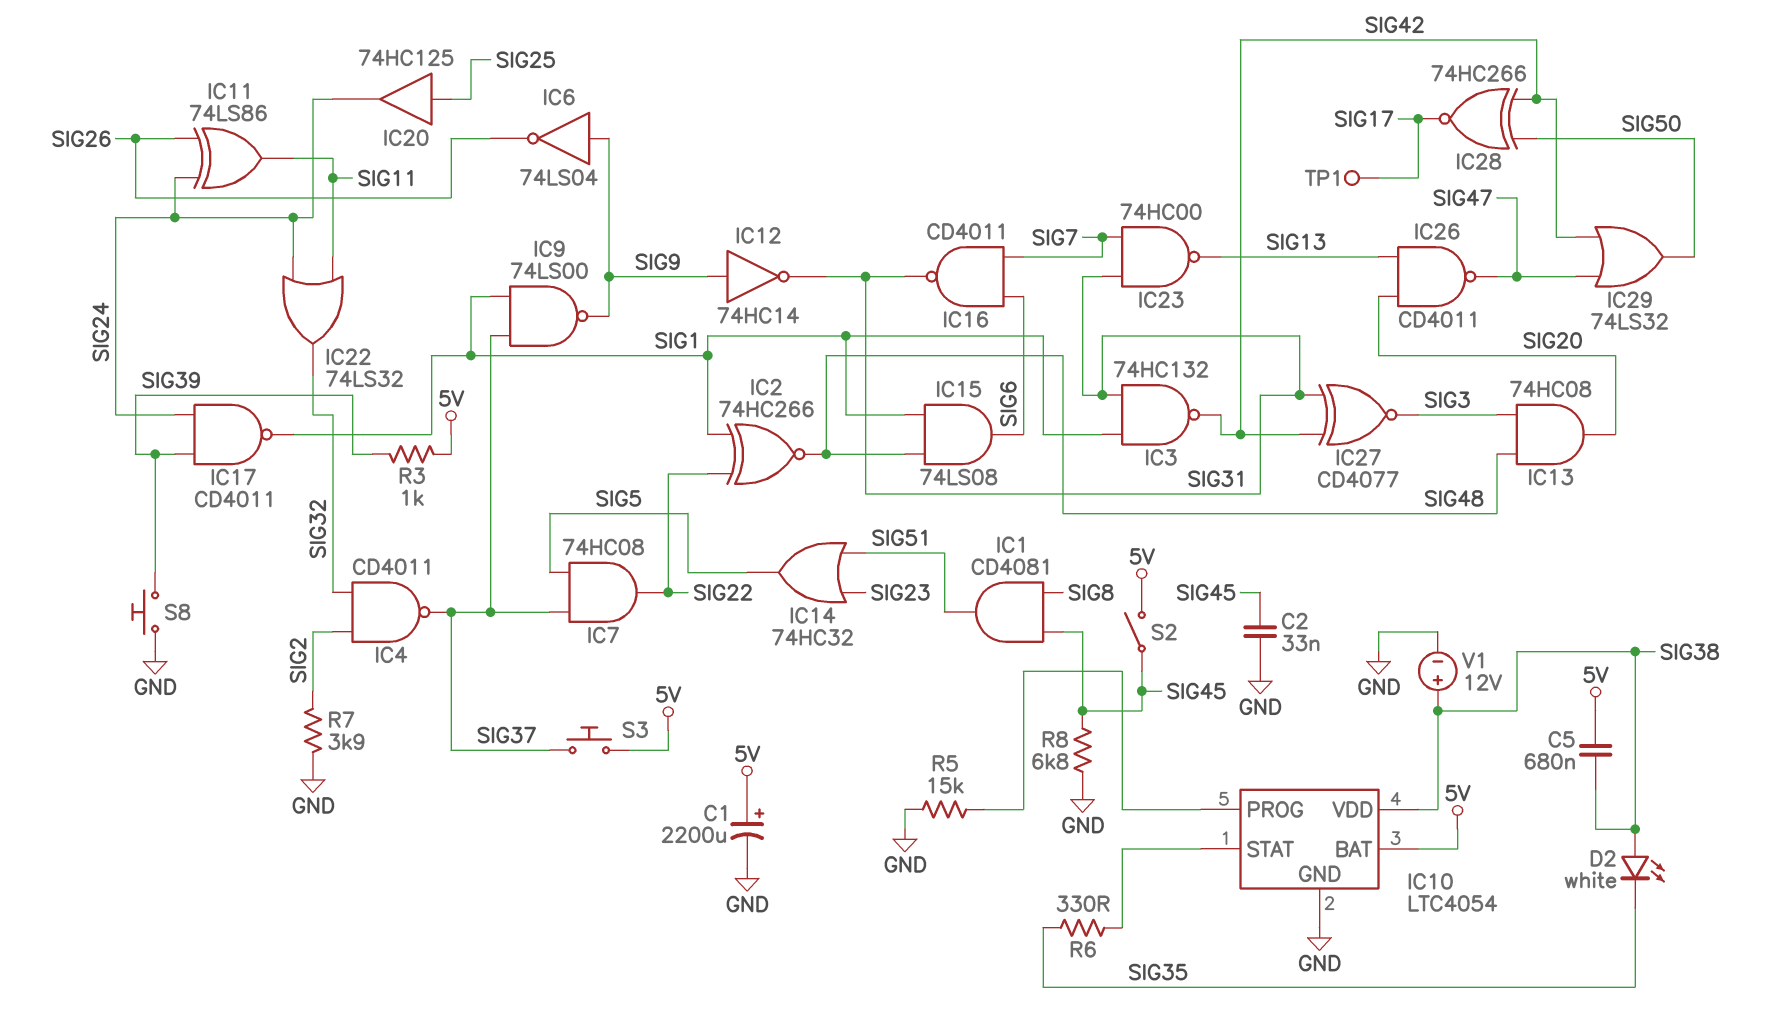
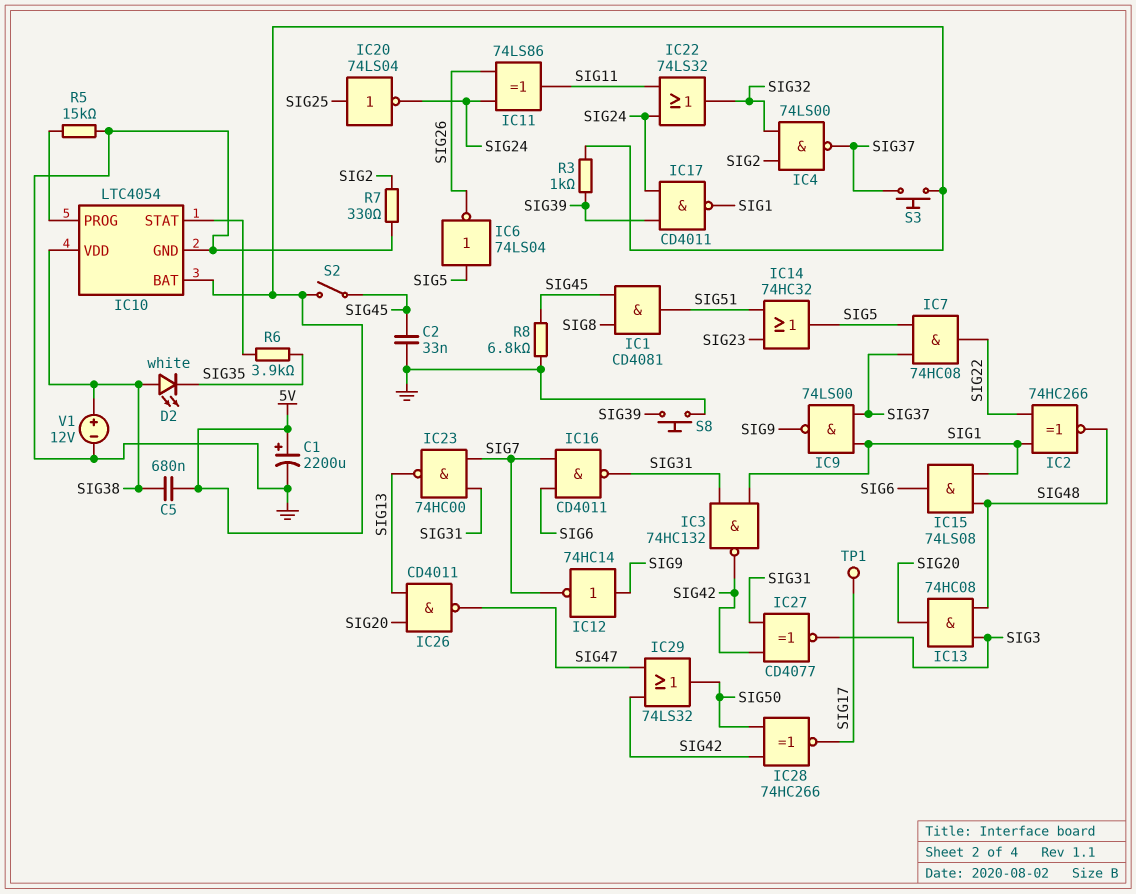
IC4: NAND CD4011 (in SIG2, in SIG32, out SIG37) -> NAND 74LS00 (in SIG2, in SIG32, out SIG37)
IC6: NOT 74LS04 (in SIG9, out SIG26) -> NOT 74LS04 (in SIG5, out SIG26)
IC12: NOT 74HC14 (in SIG9, out SIG31) -> NOT 74HC14 (in SIG9, out SIG7)
IC20: buffer 74HC125 (in SIG25, out SIG24) -> NOT 74LS04 (in SIG25, out SIG24)
R6: 330 (IC10/STAT, SIG35) -> 3.9k (IC10/STAT, SIG35)
R7: 3.9k (GND, SIG2) -> 330 (GND, SIG2)

